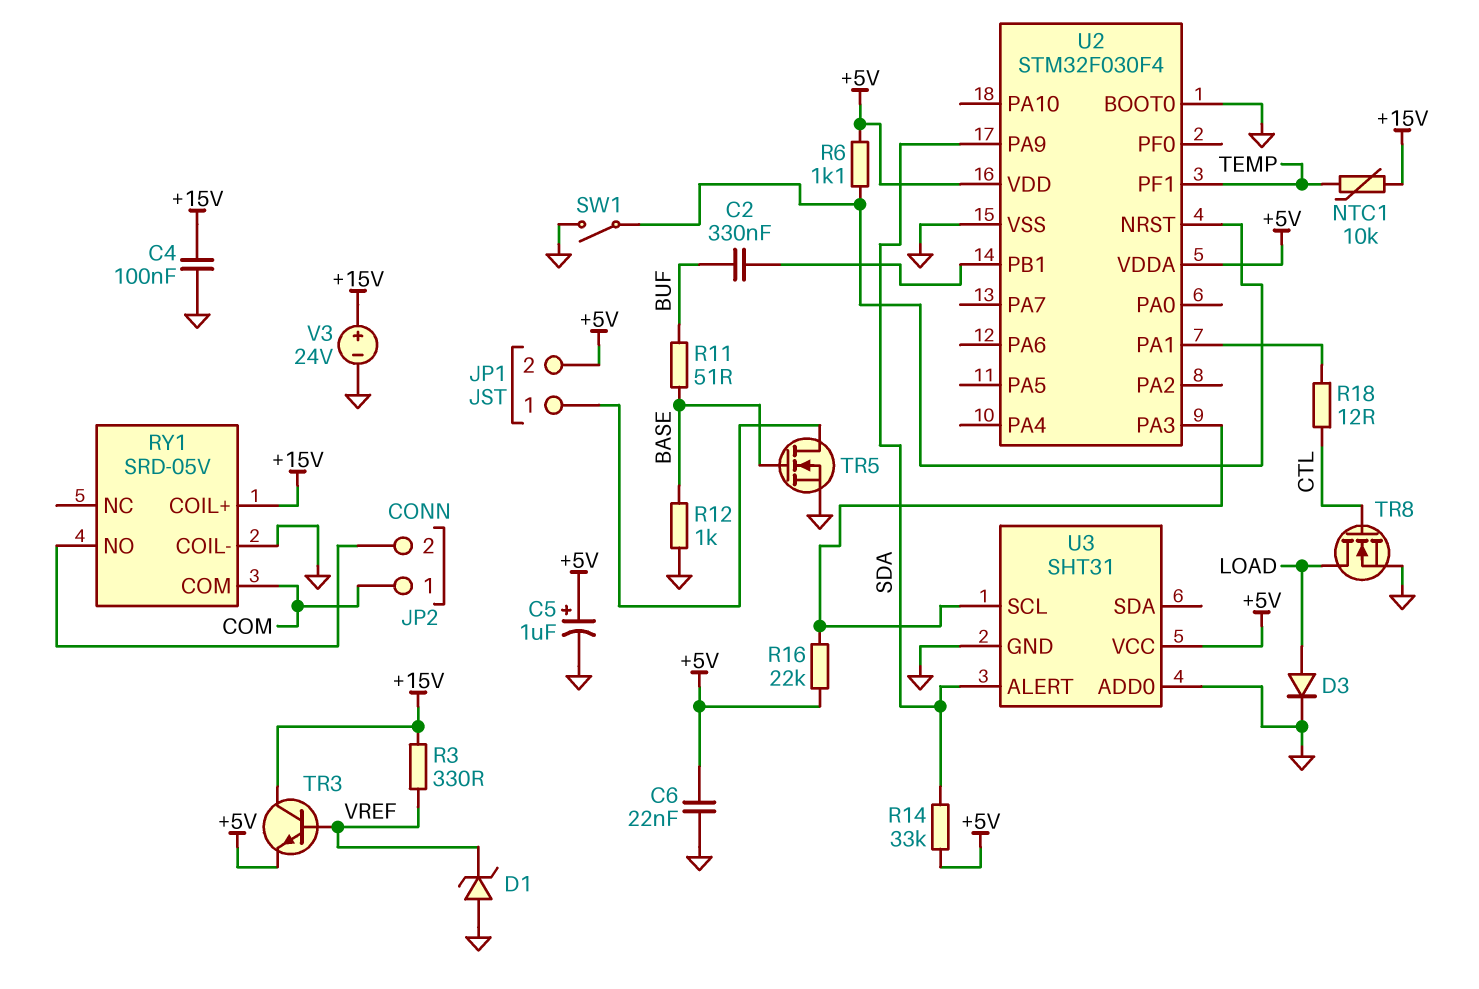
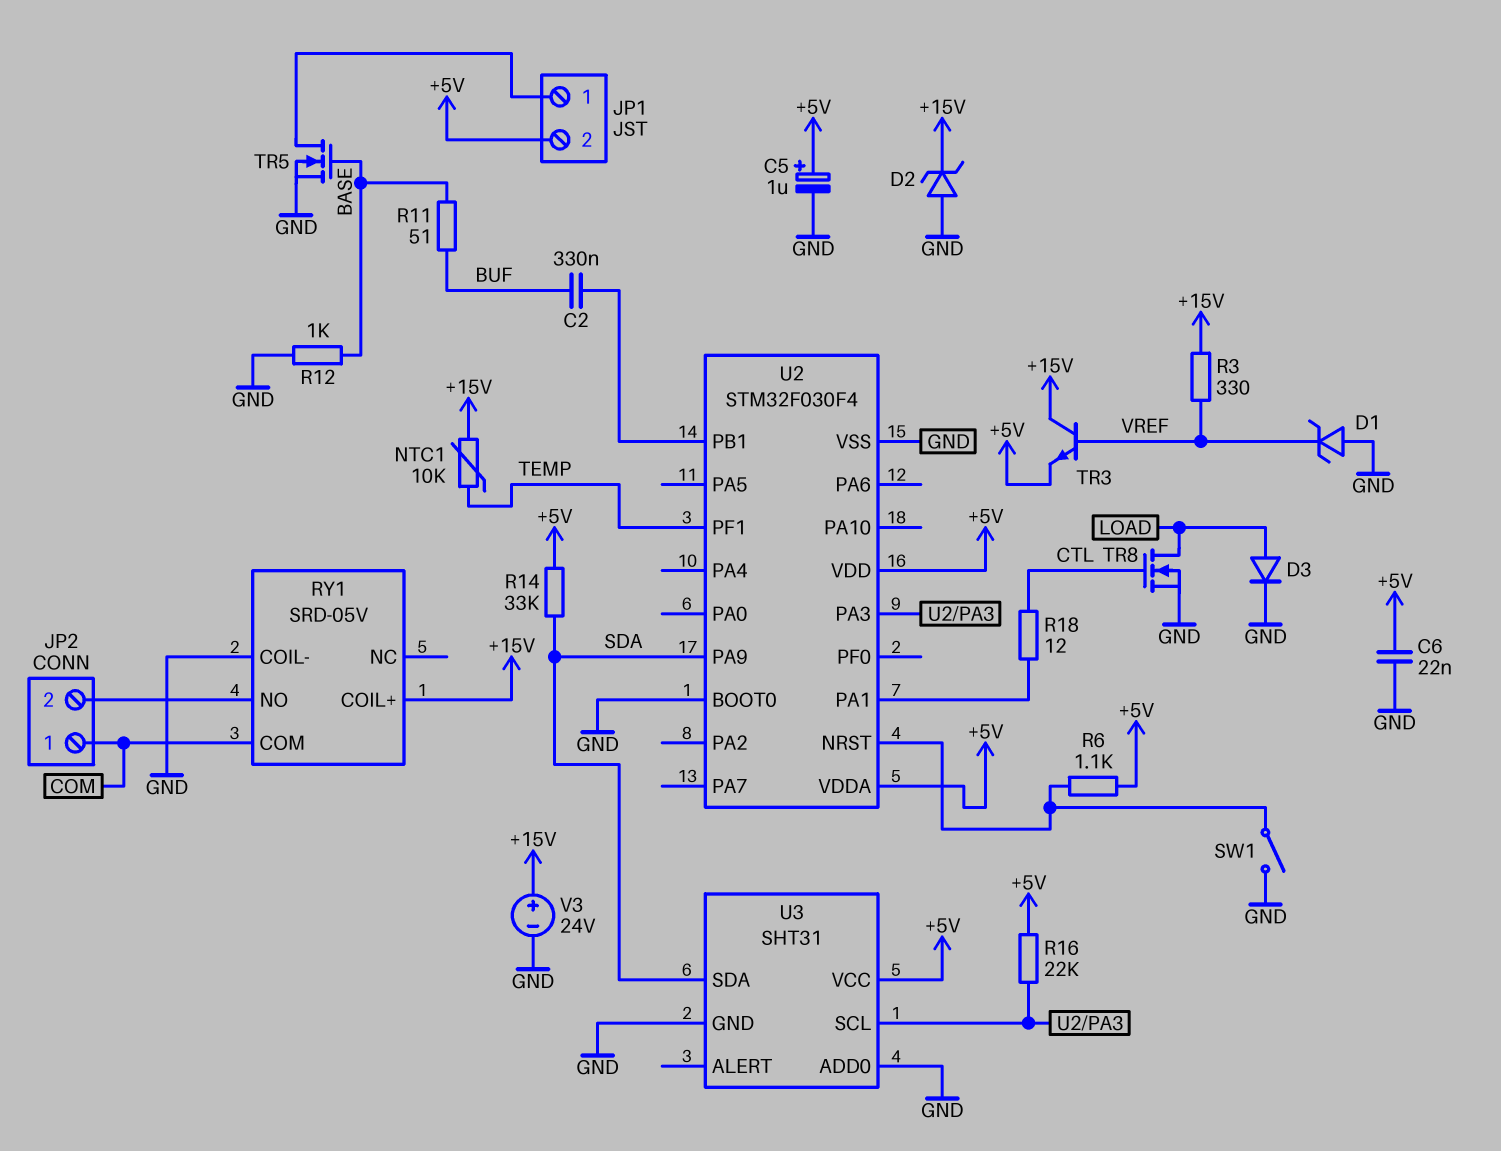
C4: 100nF (+15V, GND) -> none
D2: none -> zener (A GND, K +15V)
U3 pin ALERT: SDA -> none
U3 pin SDA: none -> SDA

